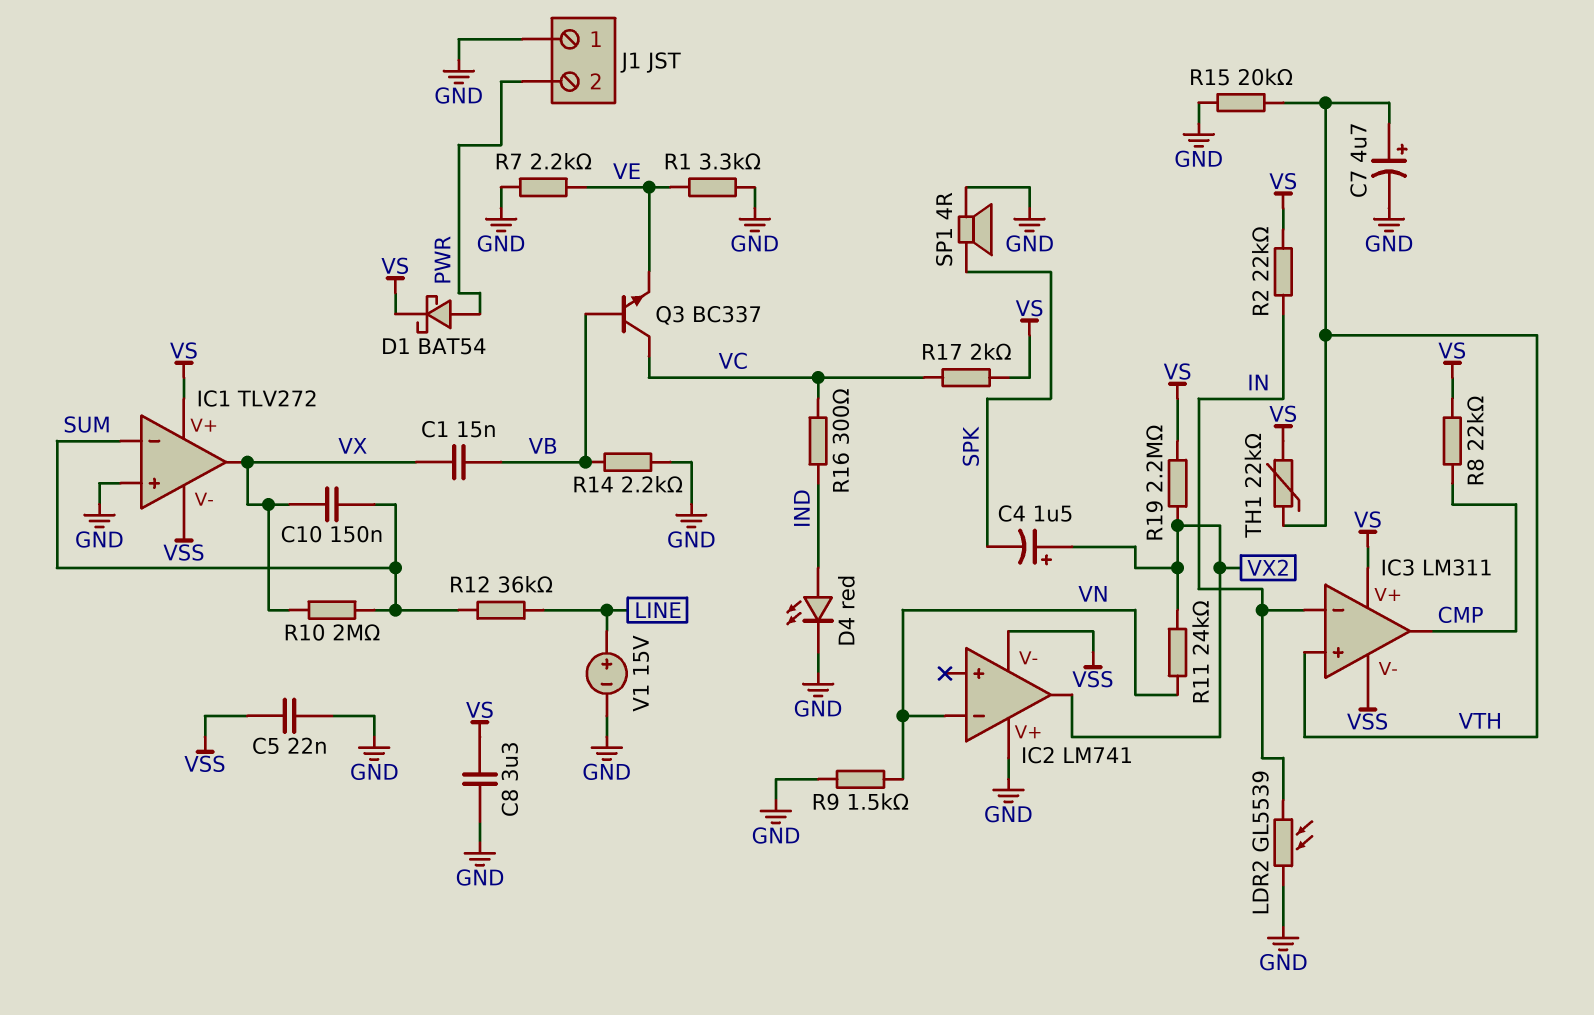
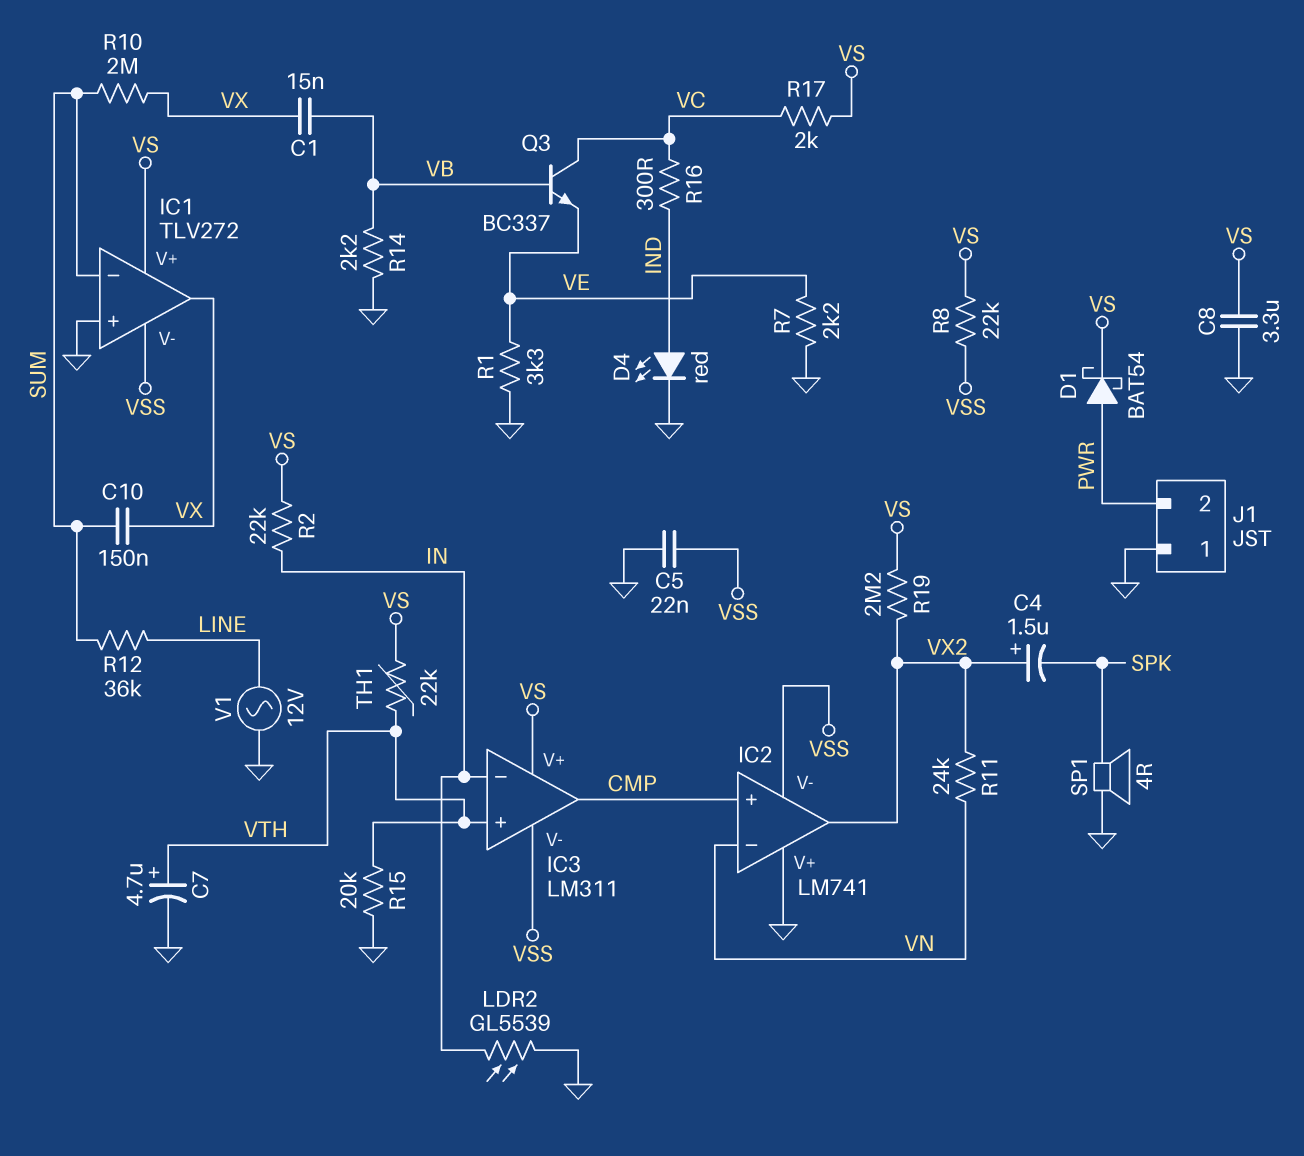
IC2 pin in+: none -> CMP
R8: 22k (CMP, VS) -> 22k (VS, VSS)
R9: 1.5k (GND, VN) -> none
V1: 15V (plus LINE, minus GND) -> AC 12V (GND, LINE)

